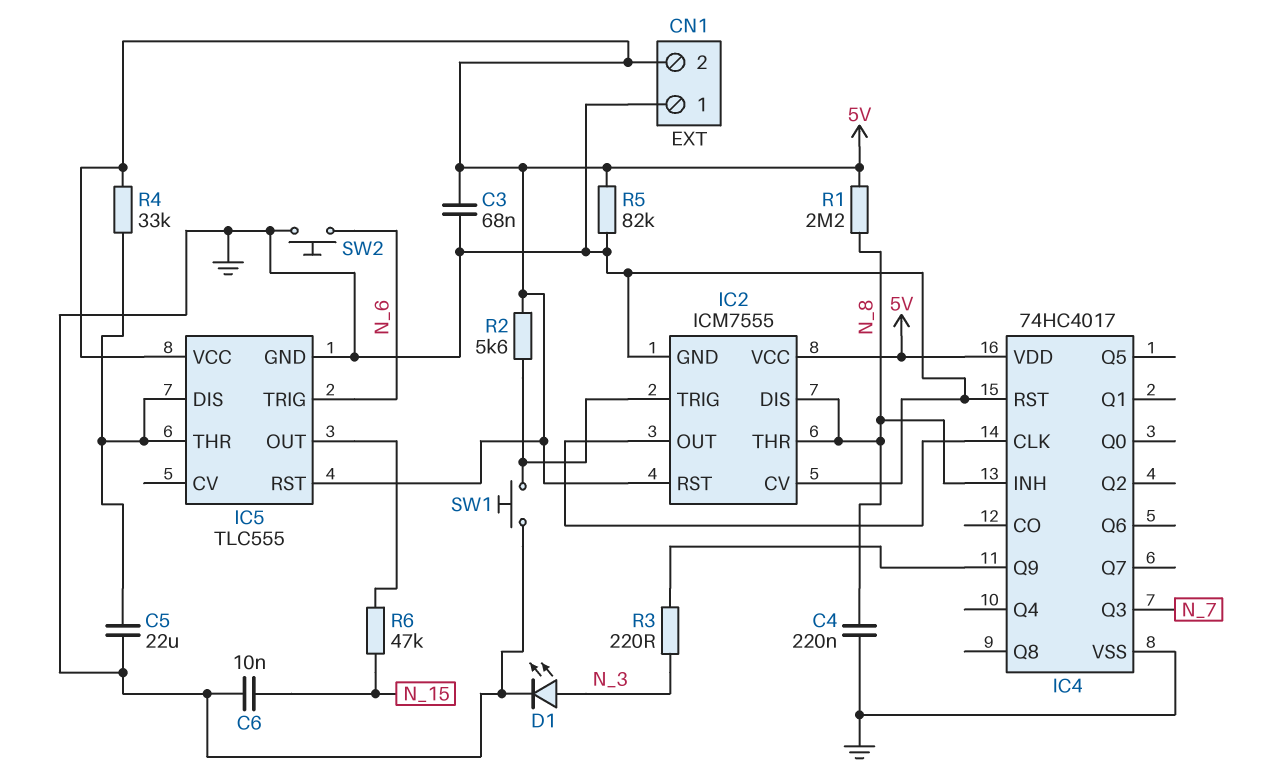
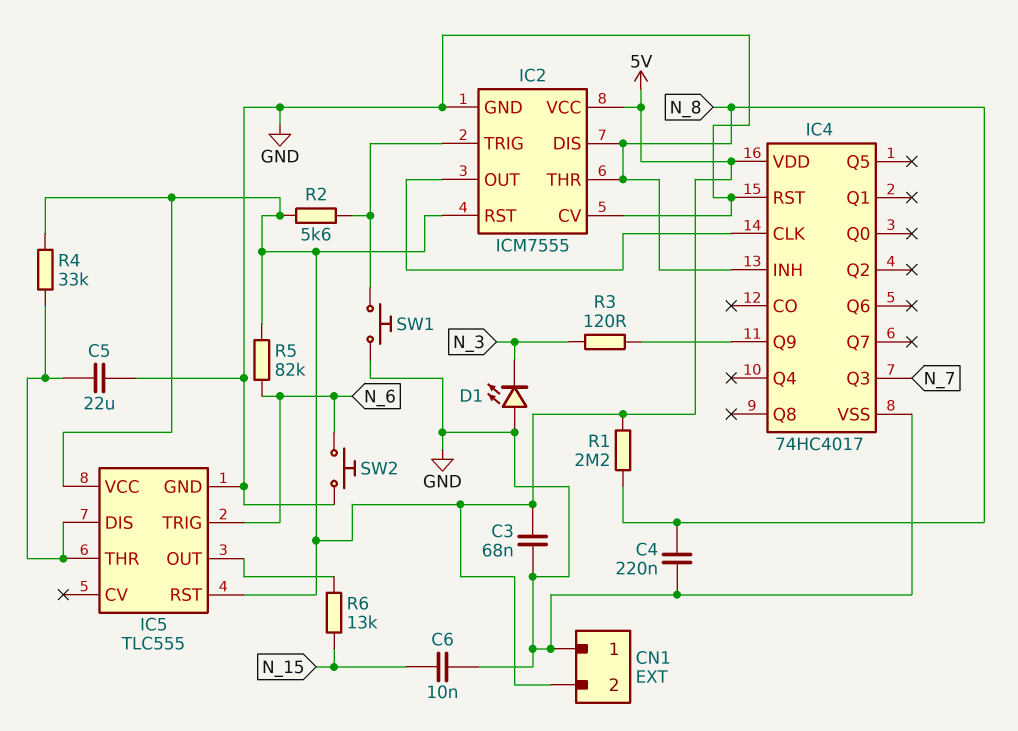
D1: LED (A N_3, K GND) -> LED (A GND, K N_3)
R3: 220 (IC4/Q9, N_3) -> 120 (IC4/Q9, N_3)
R5: 82k (5V, GND) -> 82k (5V, N_6)
R6: 47k (IC5/OUT, N_15) -> 13k (IC5/OUT, N_15)

